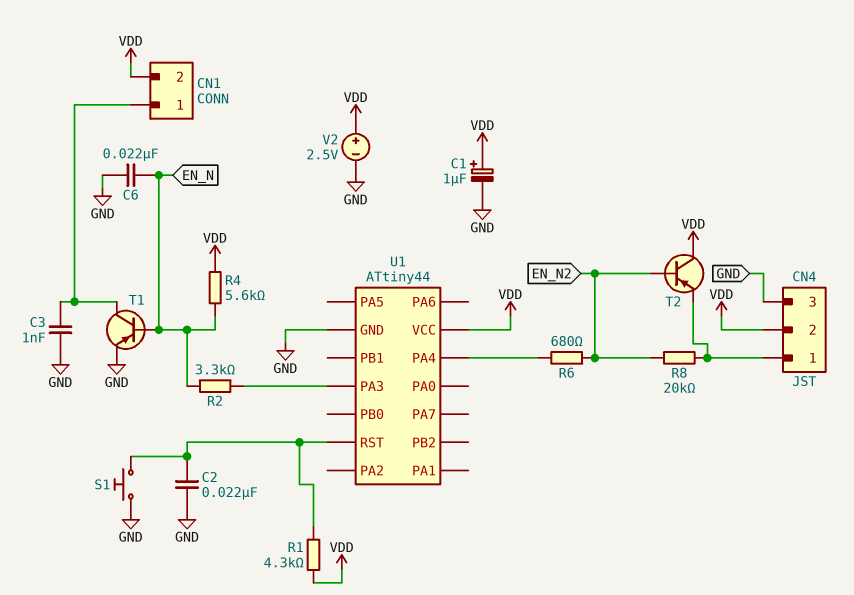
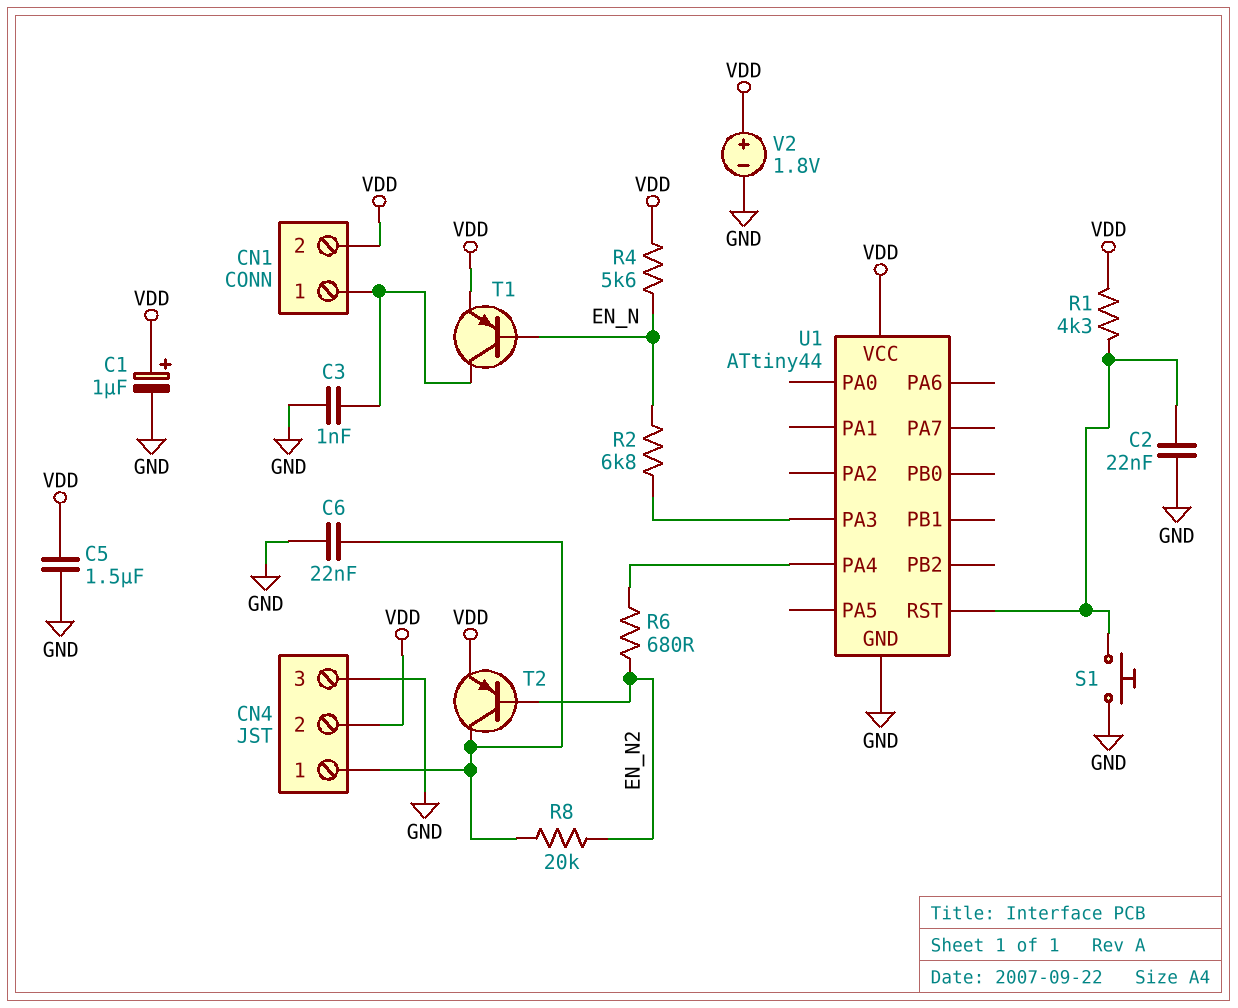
C5: none -> 1.5uF (GND, VDD)
C6: 22nF (EN_N, GND) -> 22nF (CN4/1, GND)
R2: 3.3k (EN_N, U1/PA3) -> 6.8k (EN_N, U1/PA3)
T1: PNP (B EN_N, C CN1/1, E GND) -> PNP (B EN_N, C CN1/1, E VDD)
T2: PNP (B EN_N2, C VDD, E CN4/1) -> PNP (B EN_N2, C CN4/1, E VDD)
V2: 2.5V (plus VDD, minus GND) -> 1.8V (plus VDD, minus GND)

